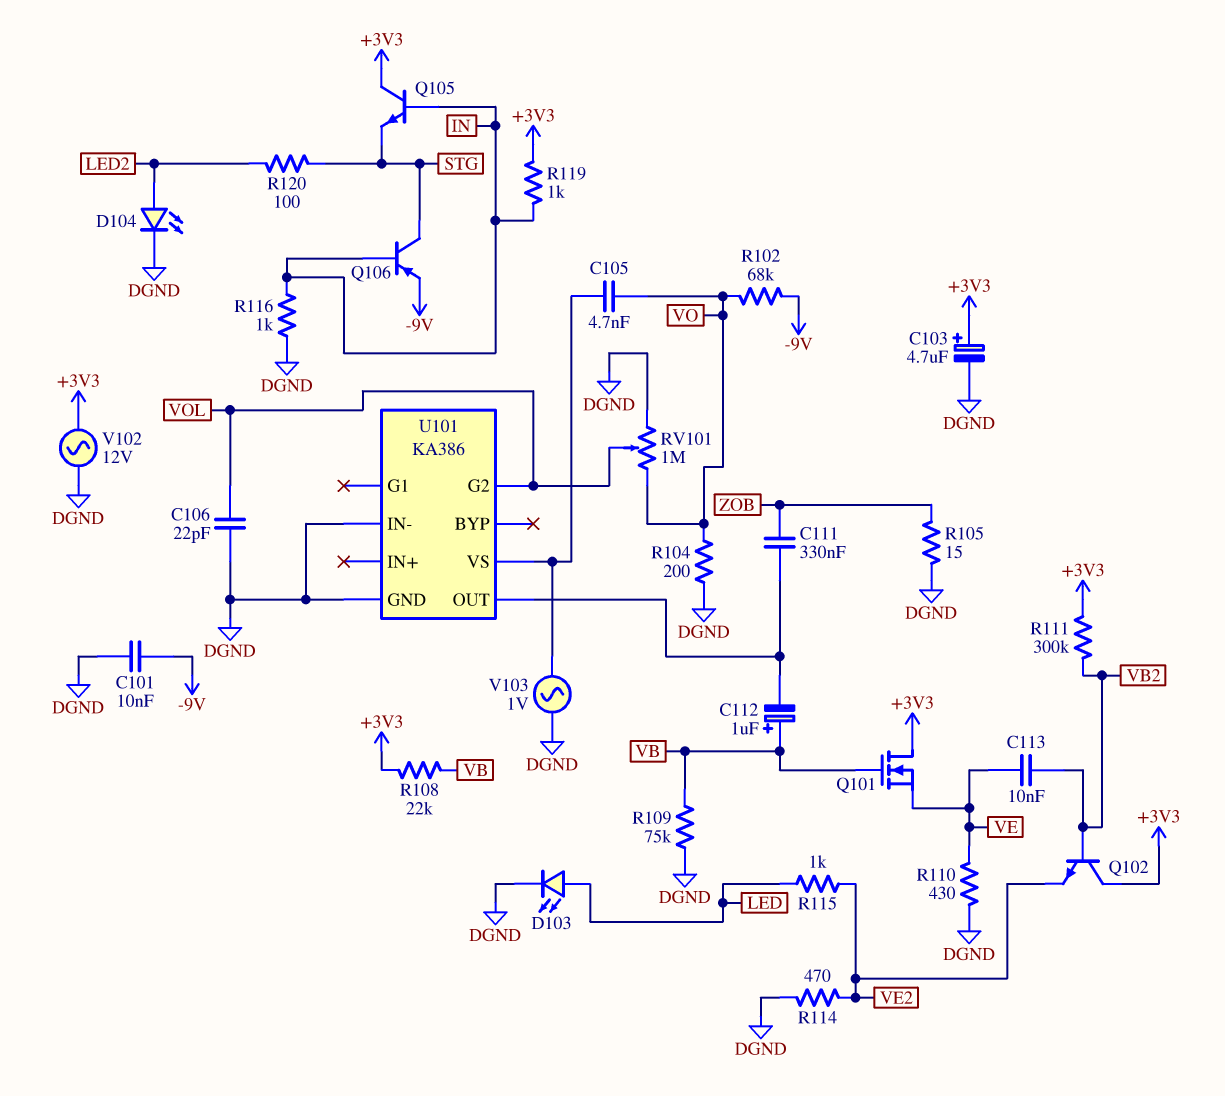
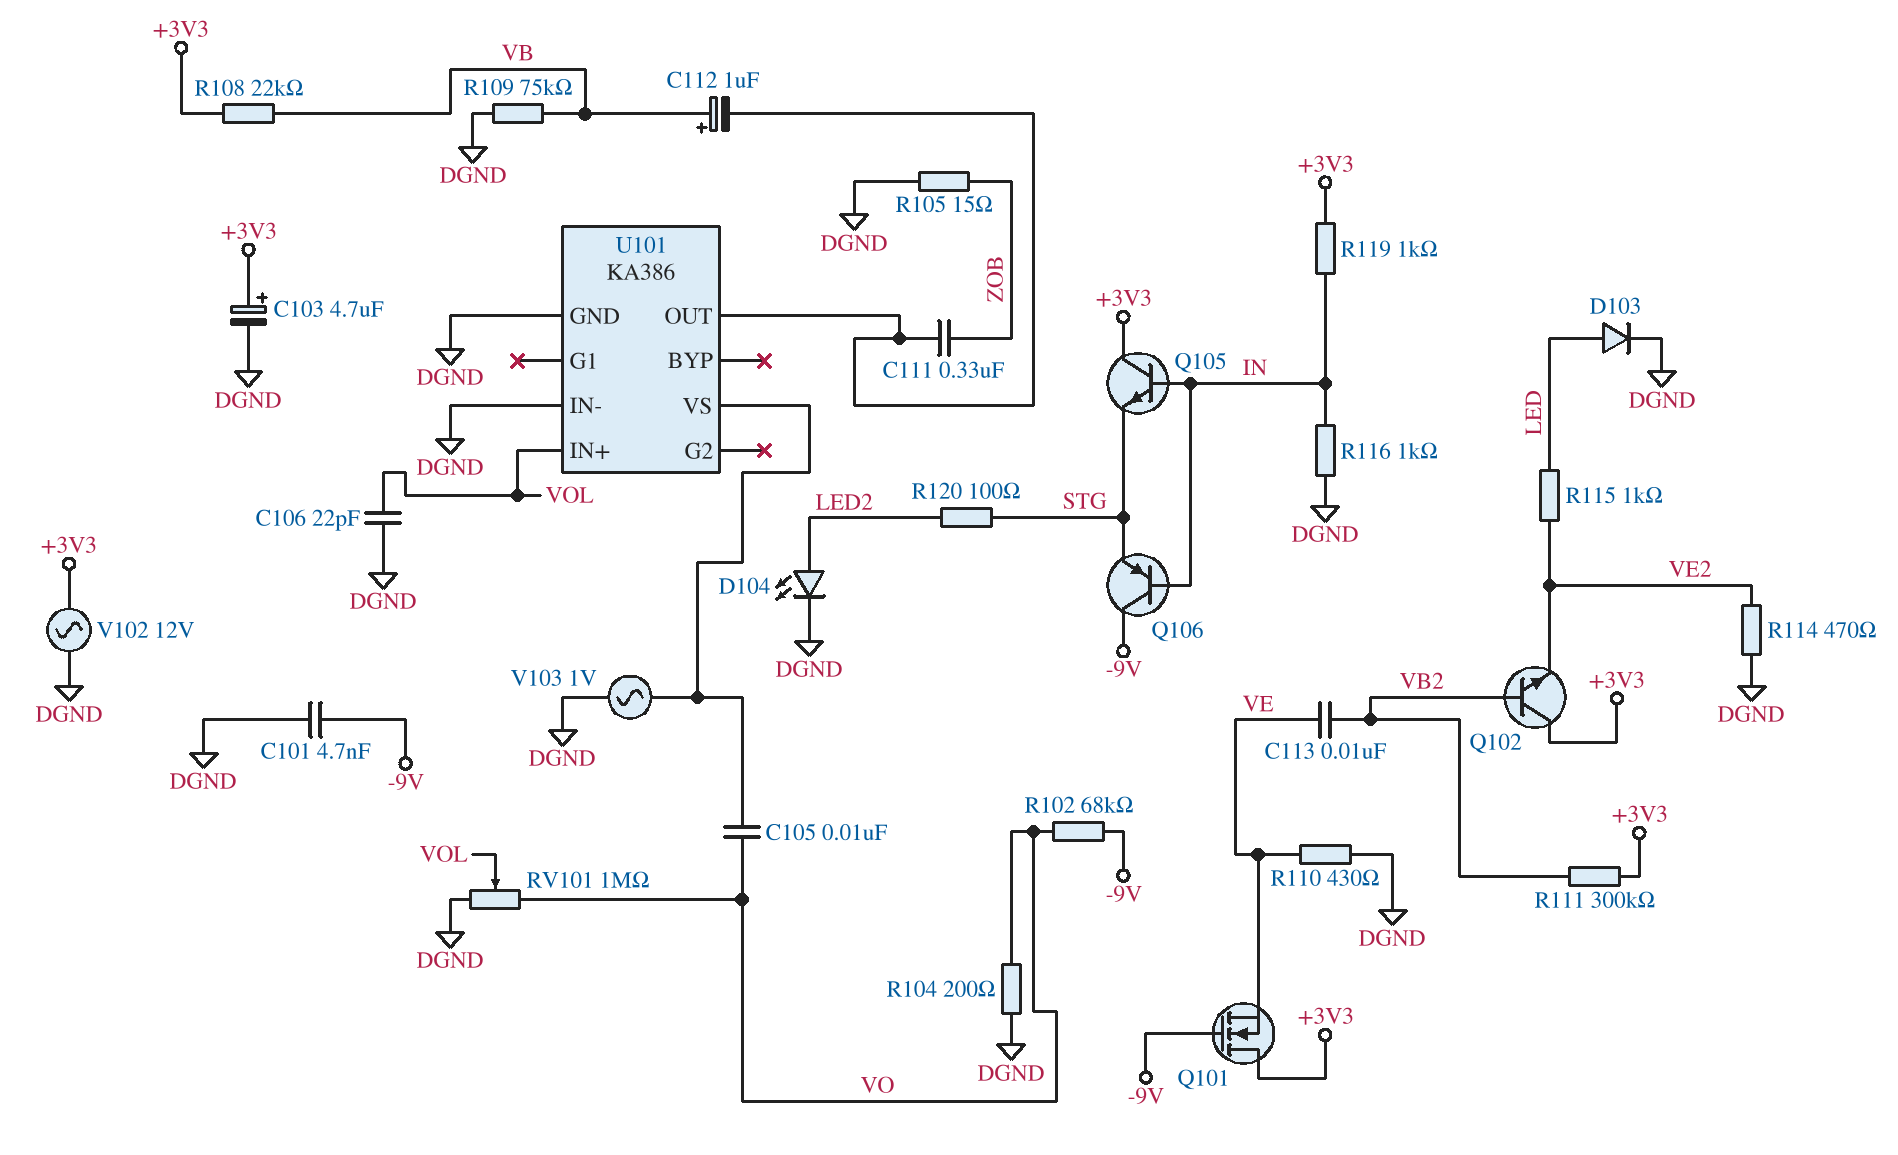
C101: 10nF (-9V, DGND) -> 4.7nF (-9V, DGND)
C105: 4.7nF (U101/VS, VO) -> 10nF (U101/VS, VO)
D103: LED (A LED, K DGND) -> diode (A LED, K DGND)
Q101: NMOS (G VB, D +3V3, S VE) -> NMOS (G -9V, D +3V3, S VE)
Q106: PNP (B IN, C STG, E -9V) -> PNP (B IN, C -9V, E STG)
U101 pin G2: VOL -> none
U101 pin IN+: none -> VOL

